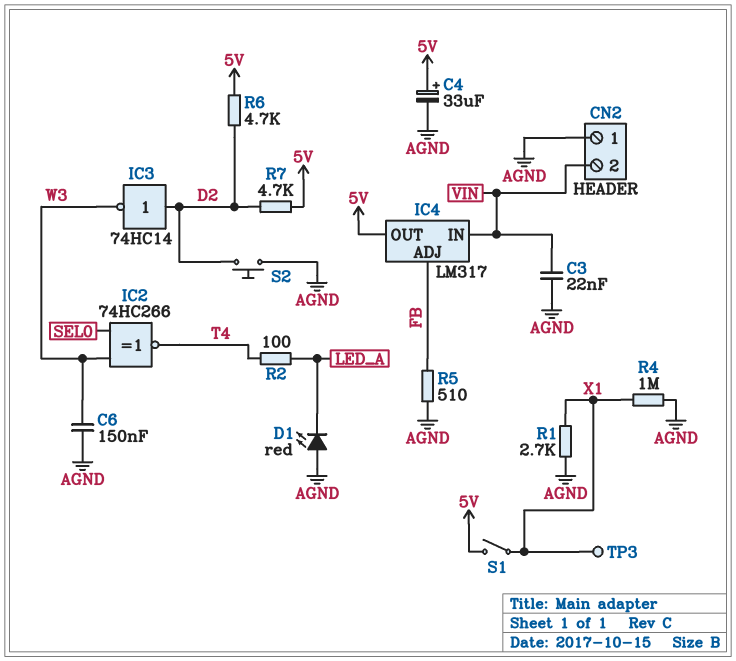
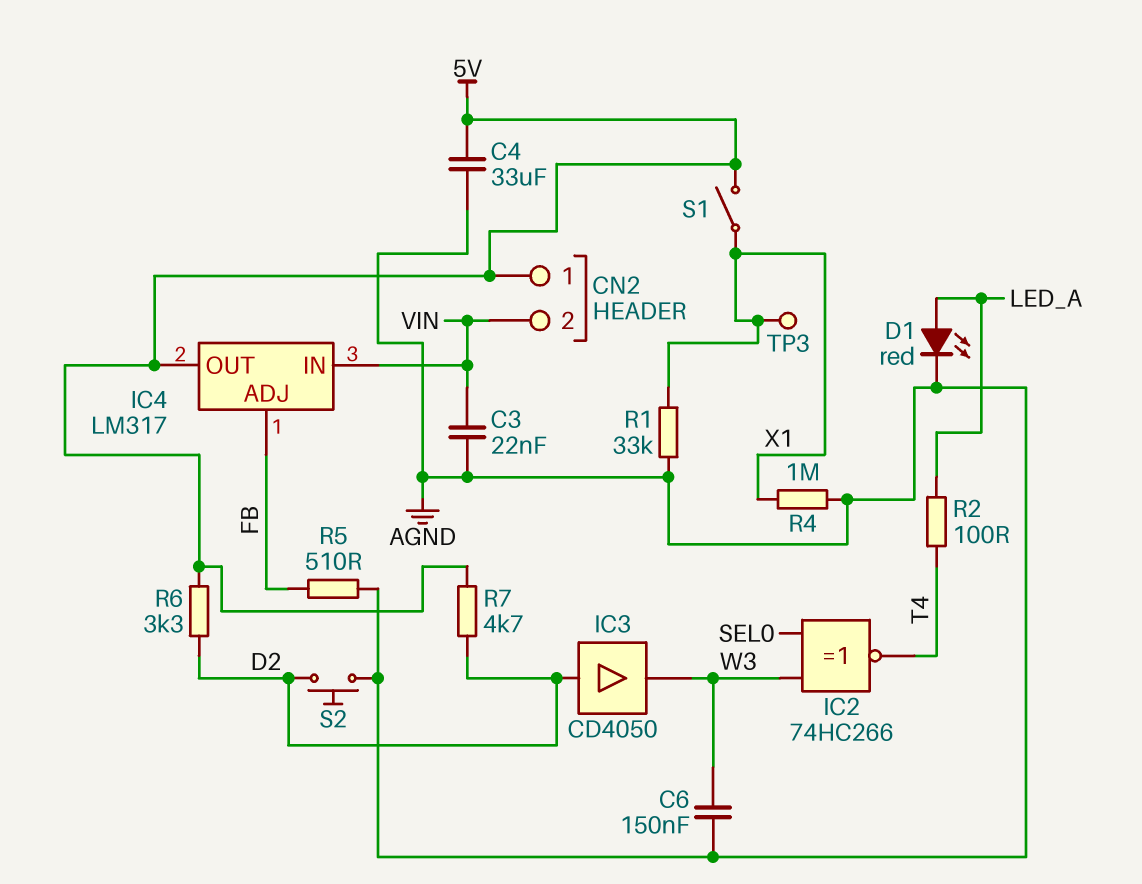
C4: 33uF (plus 5V, minus AGND) -> 33uF (5V, AGND)
CN2 pin 1: AGND -> 5V
D1: LED red (A AGND, K LED_A) -> LED red (A LED_A, K AGND)
IC3: NOT 74HC14 (in D2, out W3) -> buffer CD4050 (in D2, out W3)
R1: 2.7k (AGND, X1) -> 33k (AGND, X1)
R6: 4.7k (5V, D2) -> 3.3k (5V, D2)

